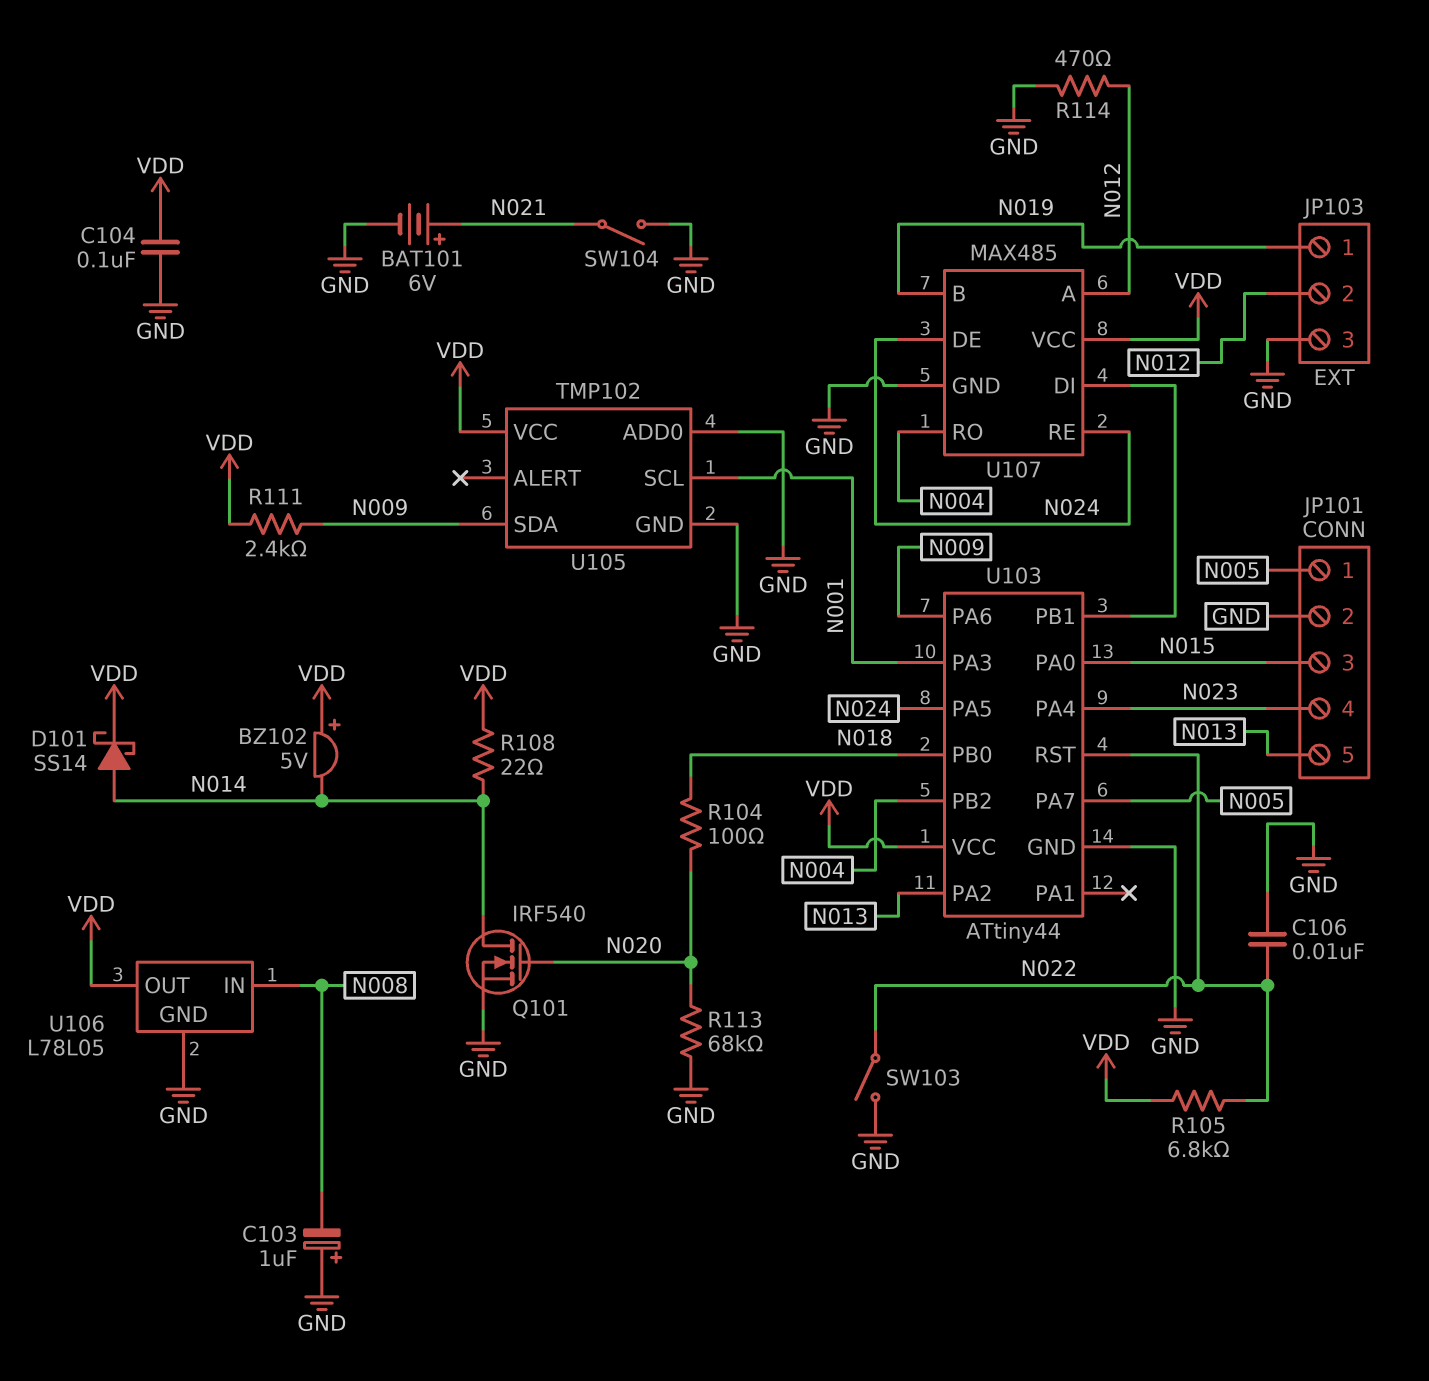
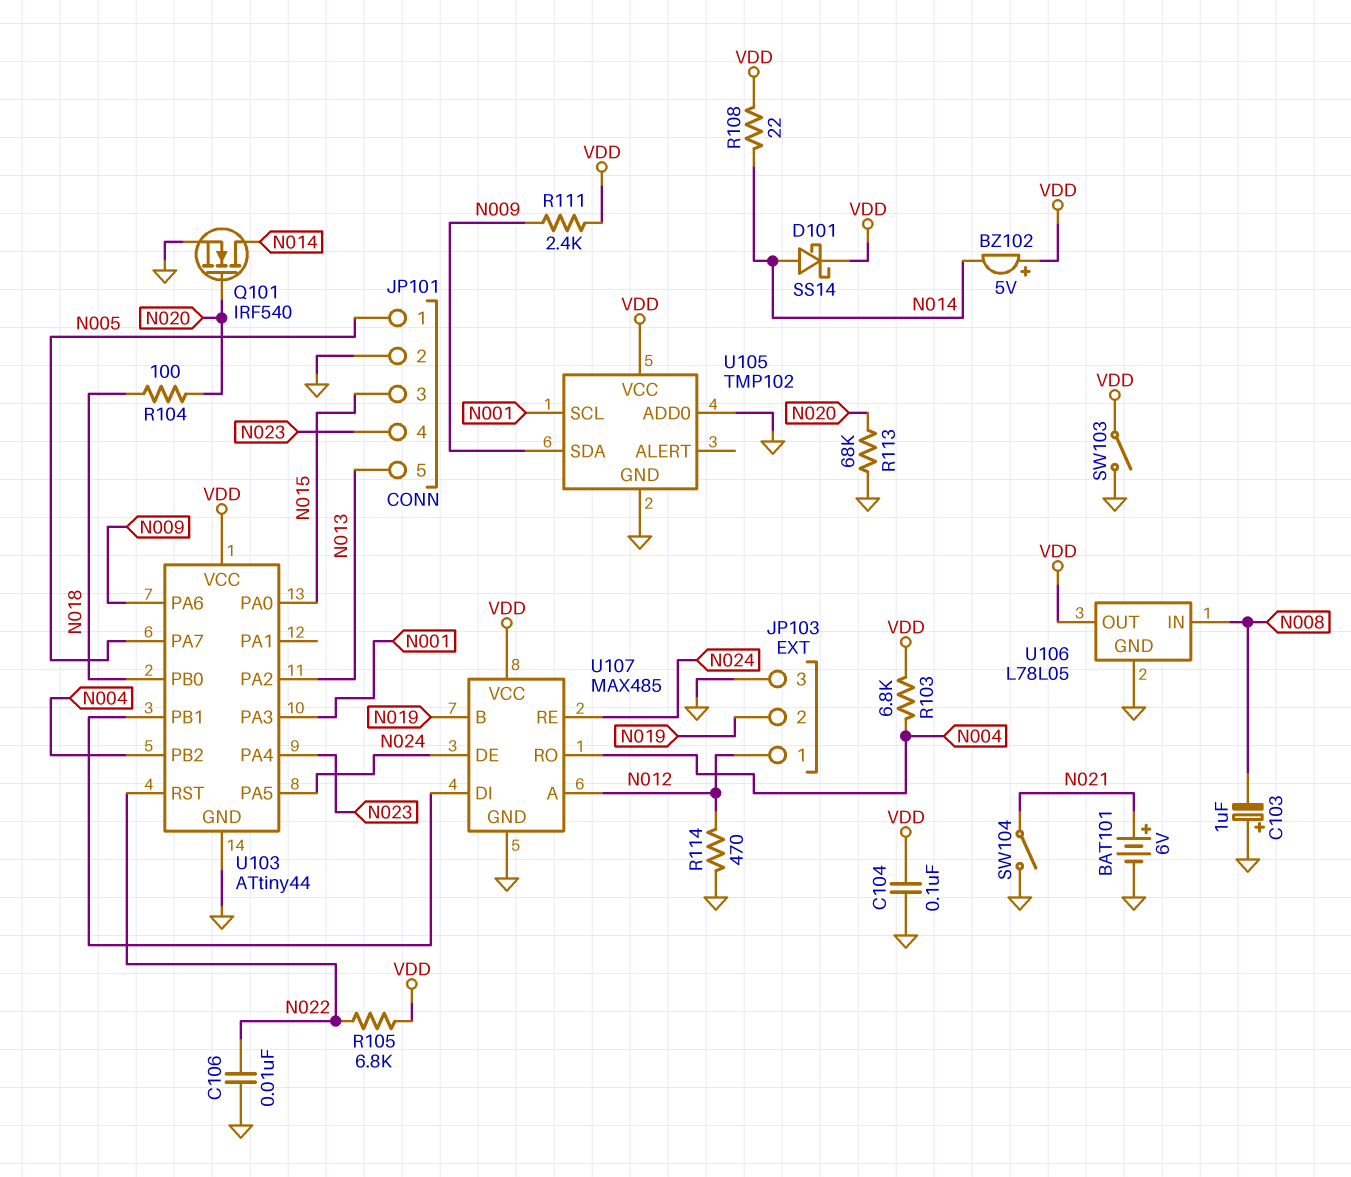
JP103 pin 1: N019 -> N012
JP103 pin 2: N012 -> N019
R103: none -> 6.8k (N004, VDD)
SW103: switch (GND, N022) -> switch (GND, VDD)

